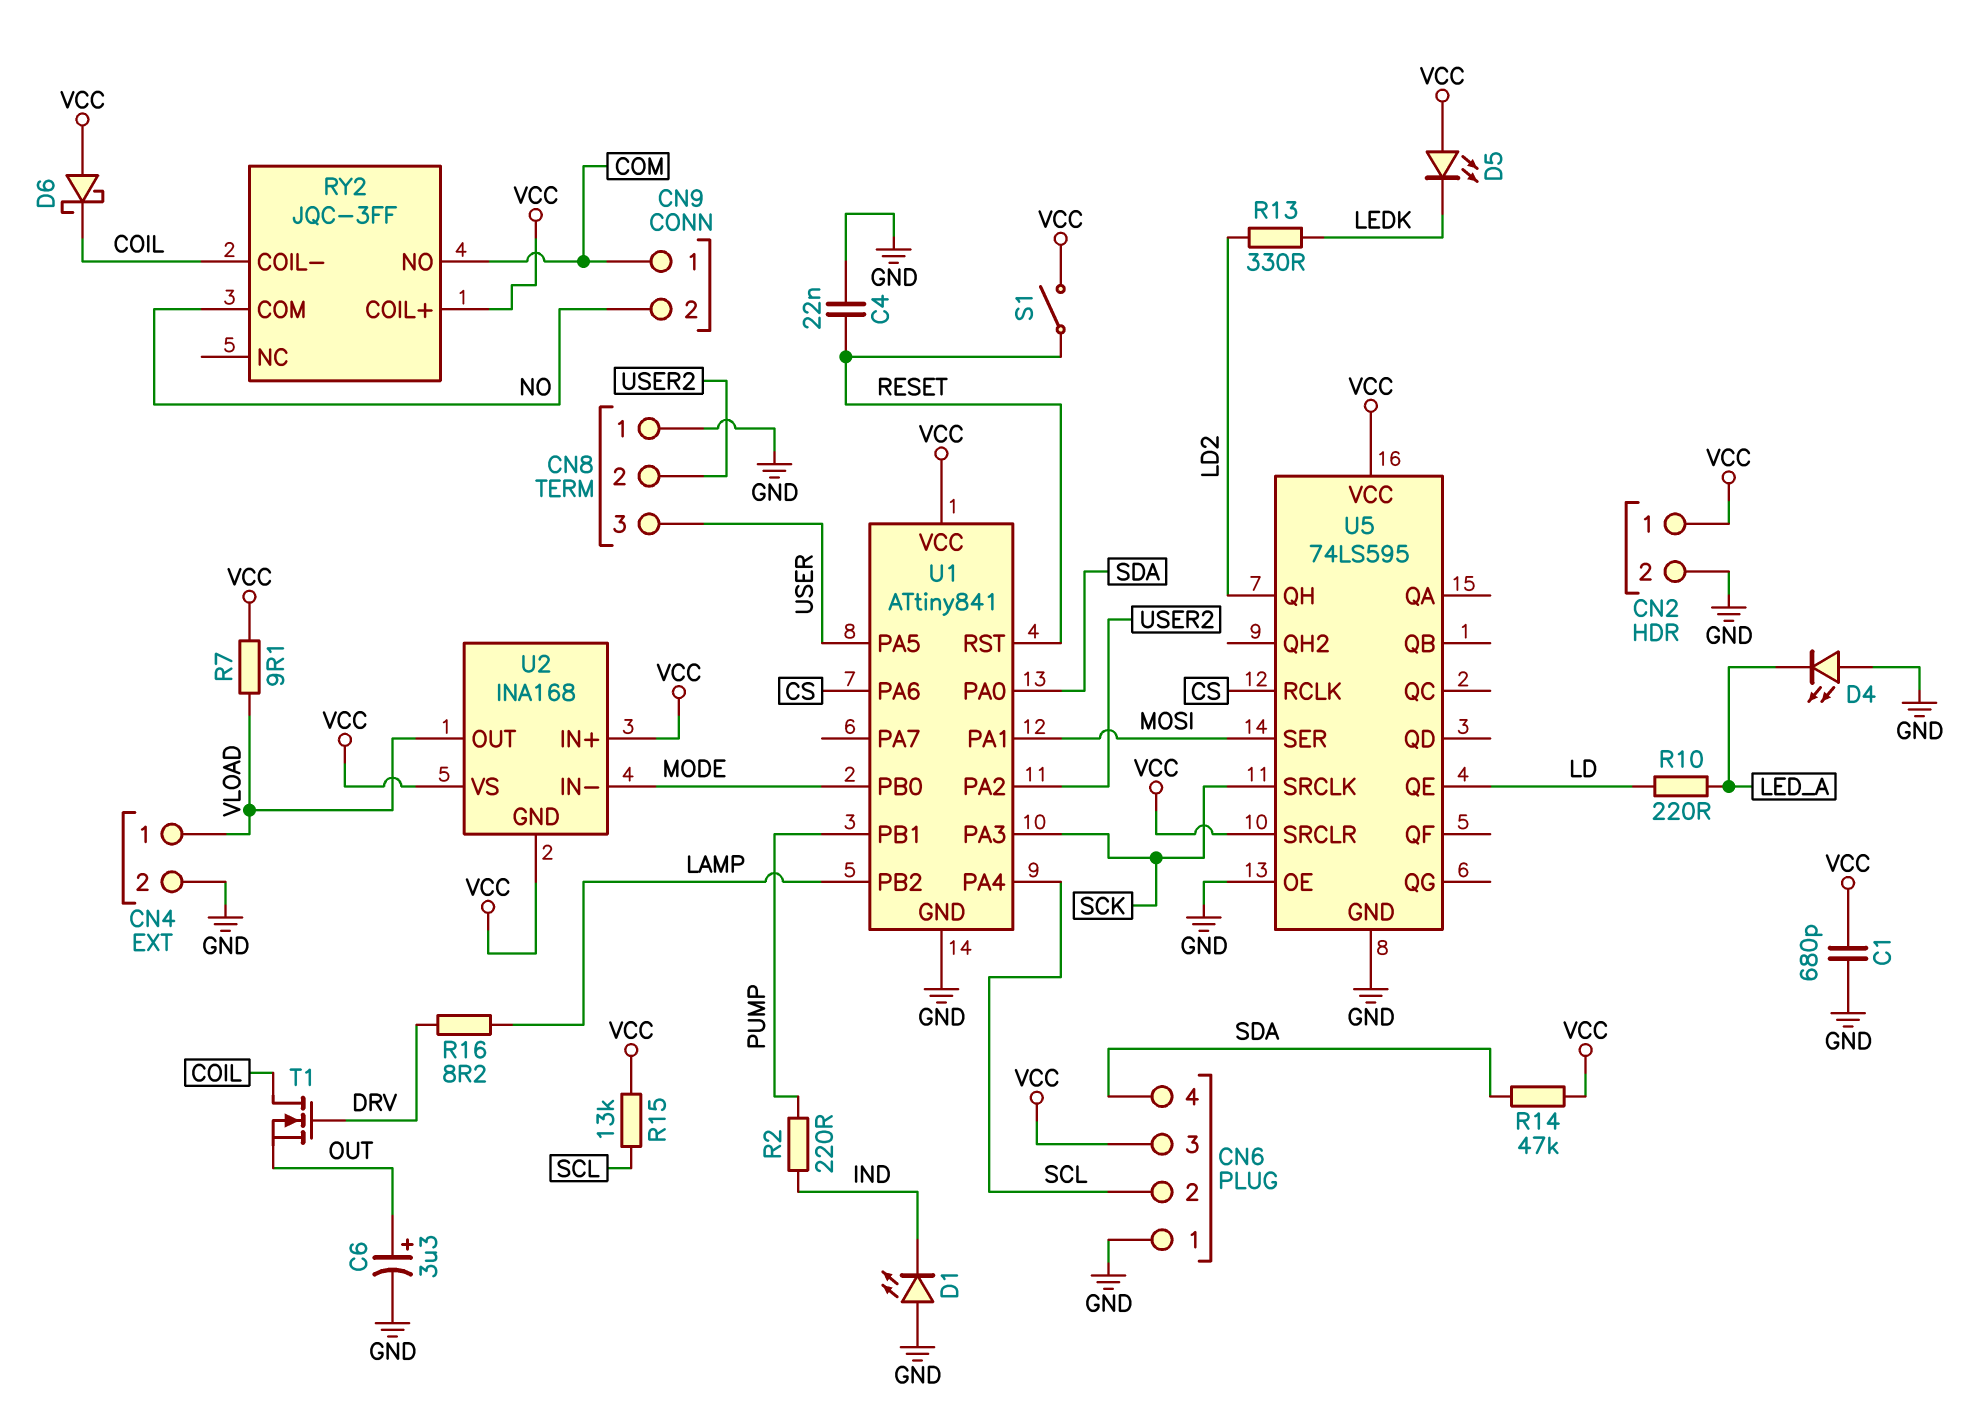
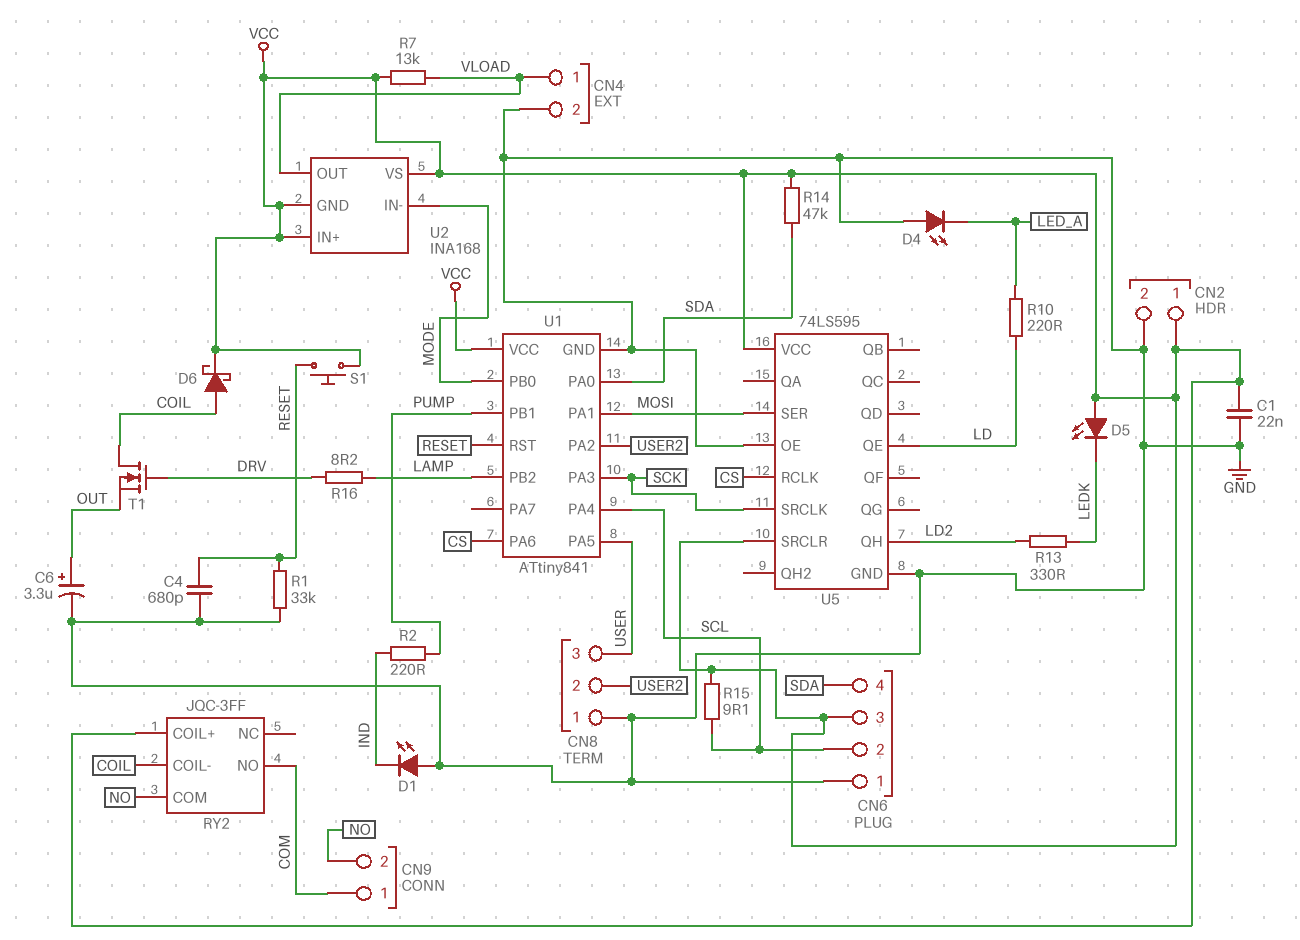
C1: 680pF (GND, VCC) -> 22nF (GND, VCC)
C4: 22nF (GND, RESET) -> 680pF (GND, RESET)
D6: schottky (A VCC, K COIL) -> schottky (A COIL, K VCC)
R1: none -> 33k (GND, RESET)
R7: 9.1 (VCC, VLOAD) -> 13k (VCC, VLOAD)
R15: 13k (SCL, VCC) -> 9.1 (SCL, VCC)
S1: switch (RESET, VCC) -> button (RESET, VCC)

